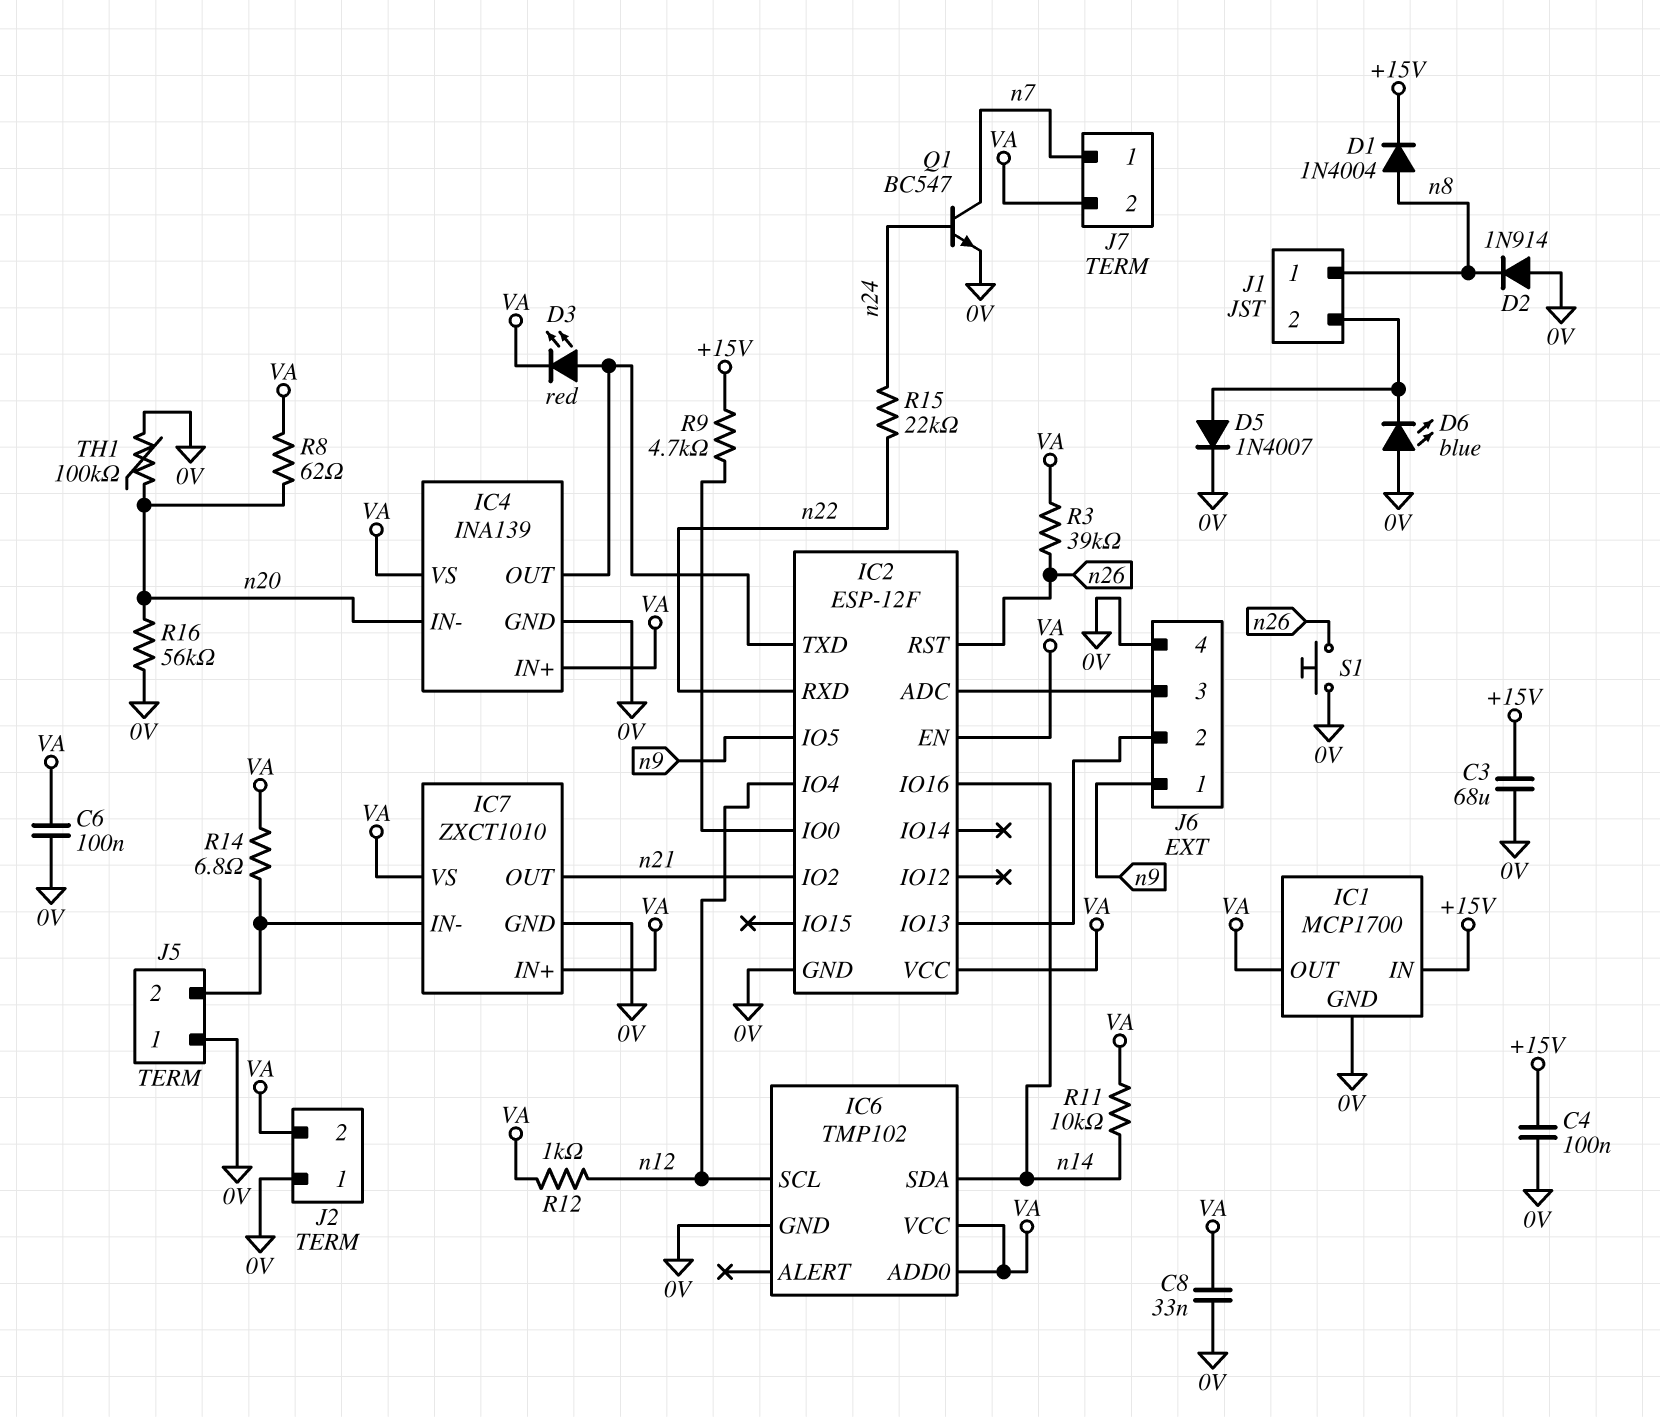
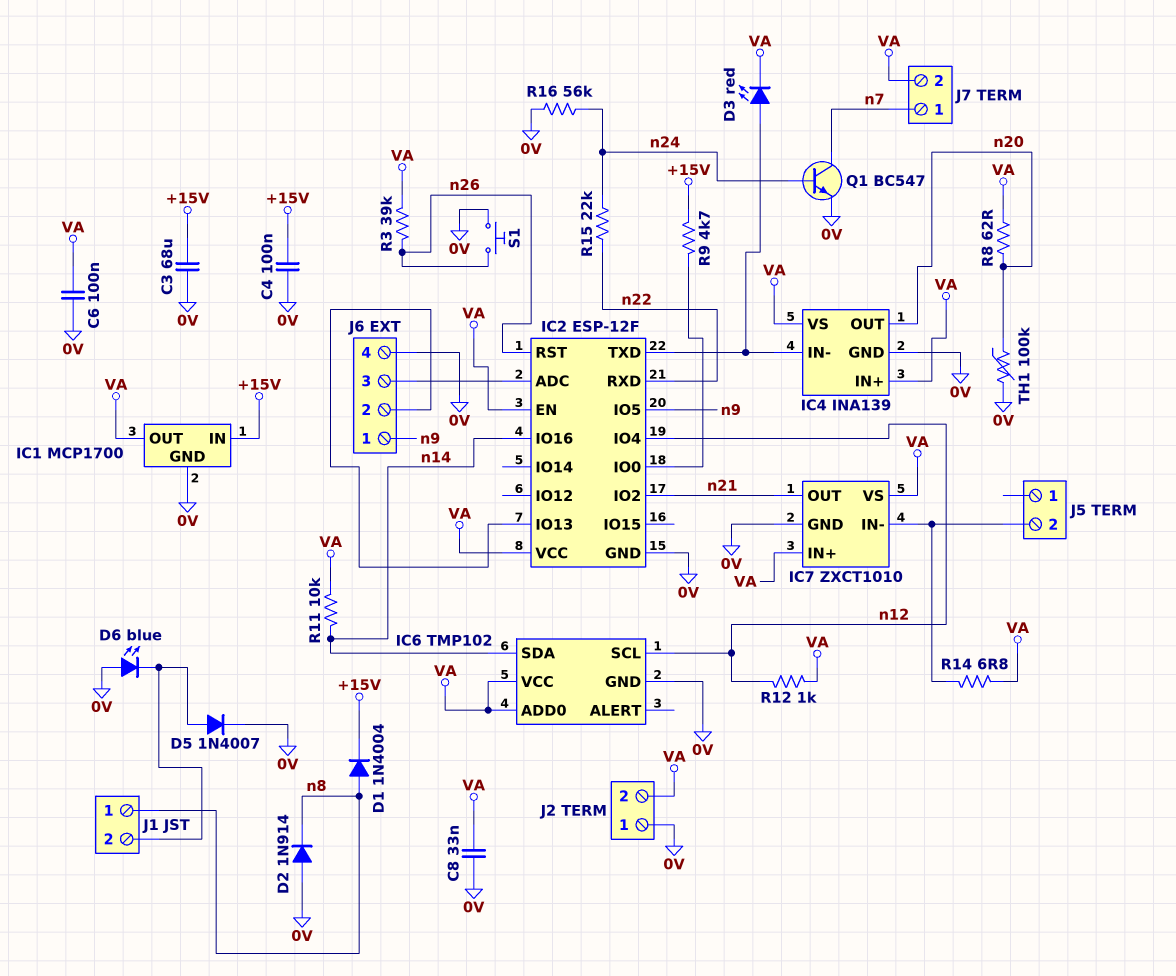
IC4 pin IN-: n20 -> IC2/TXD
IC4 pin OUT: IC2/TXD -> n20
J5 pin 1: 0V -> none
R16: 56k (0V, n20) -> 56k (0V, n24)

